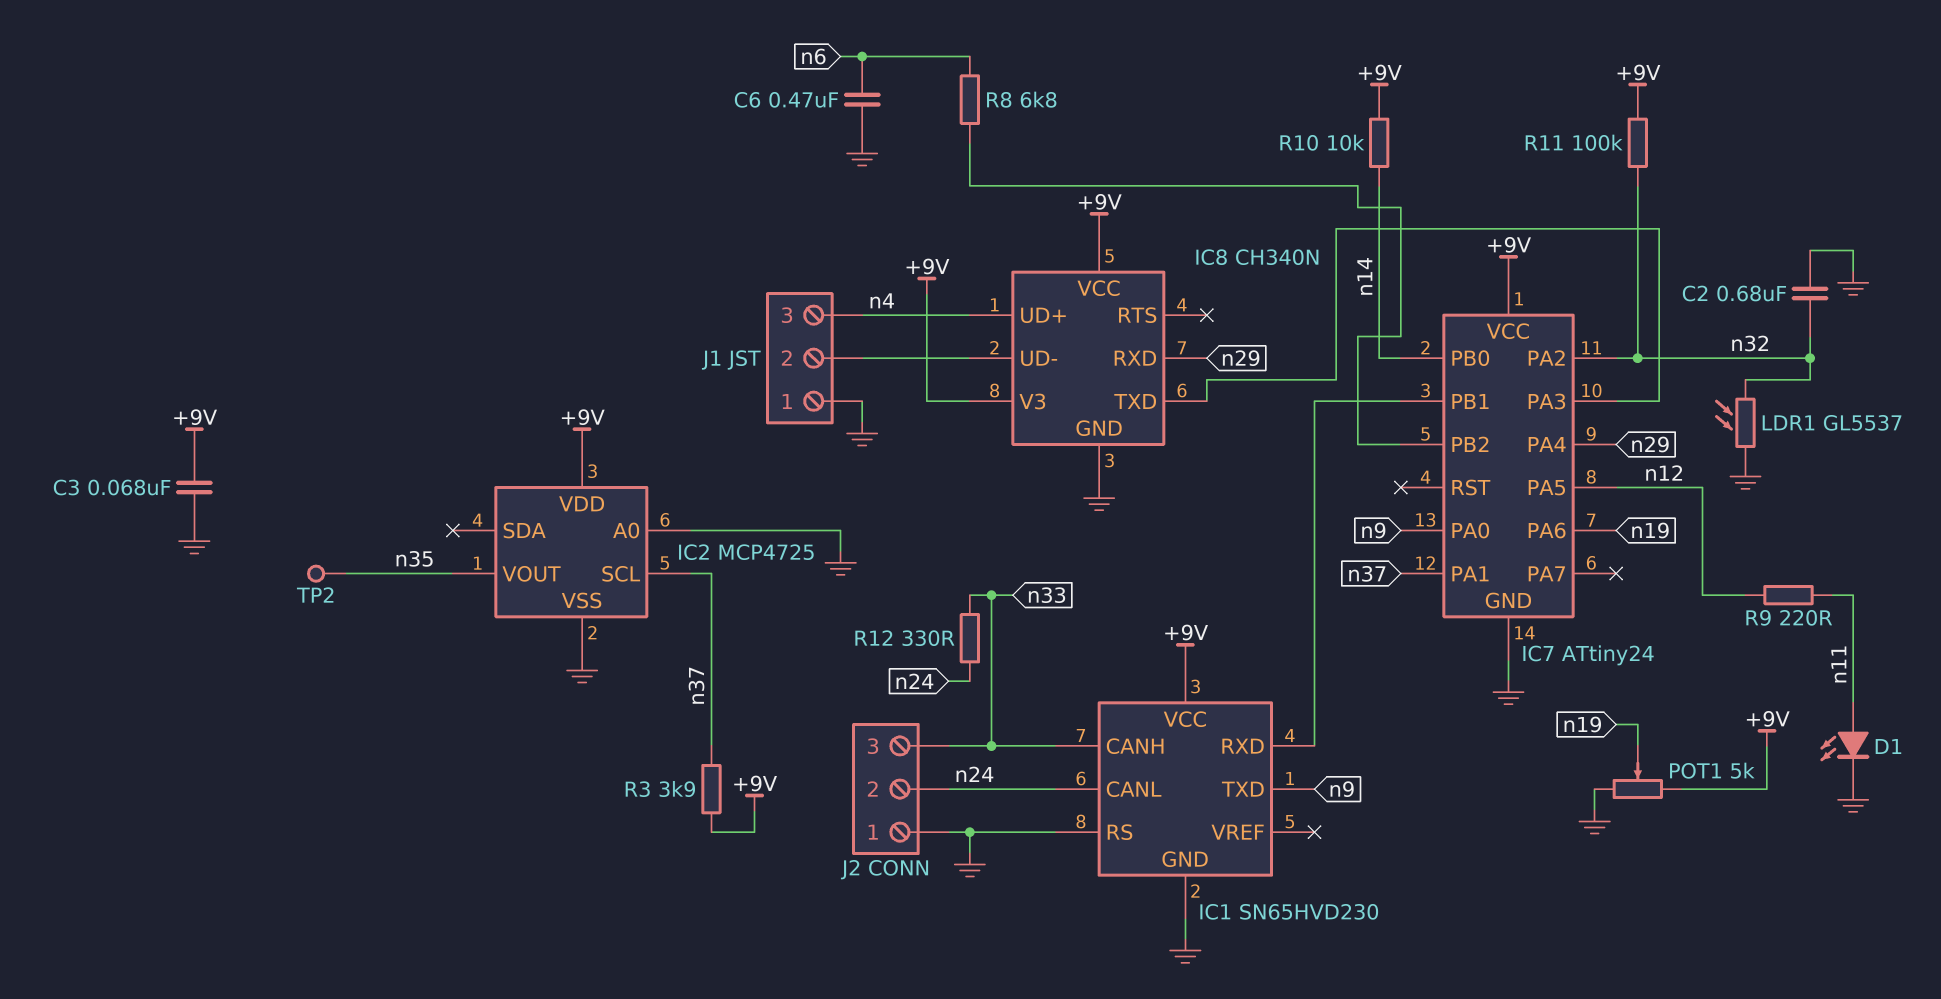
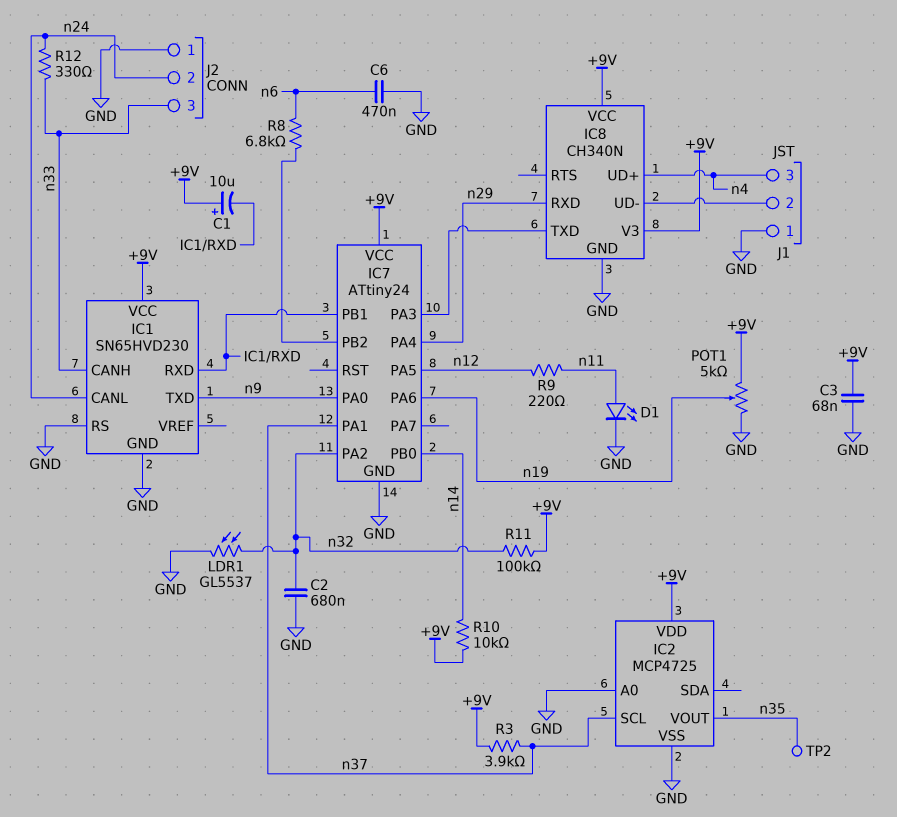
C1: none -> 10uF (plus +9V, minus IC1/RXD)

